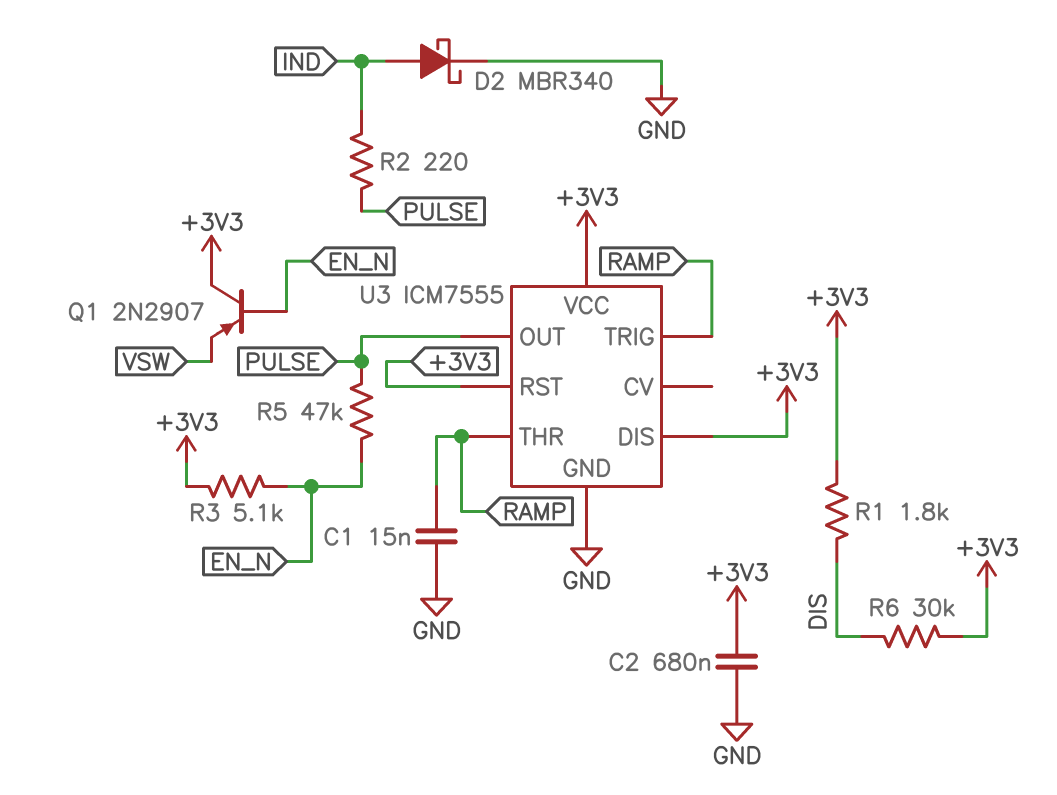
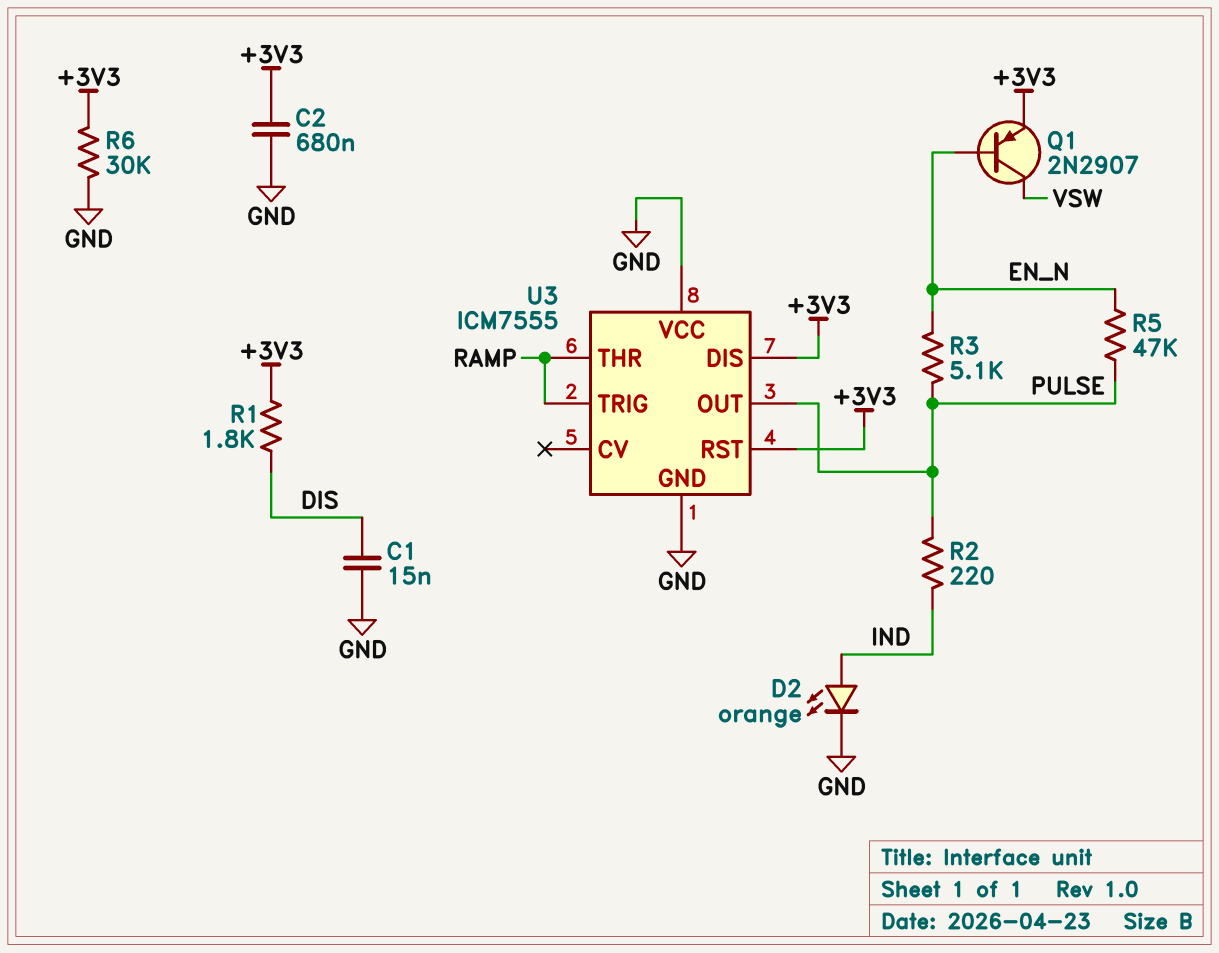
C1: 15nF (GND, RAMP) -> 15nF (DIS, GND)
D2: schottky MBR340 (A IND, K GND) -> LED orange (A IND, K GND)
Q1: PNP 2N2907 (B EN_N, C +3V3, E VSW) -> PNP 2N2907 (B EN_N, C VSW, E +3V3)
R3: 5.1k (+3V3, EN_N) -> 5.1k (EN_N, PULSE)
R6: 30k (+3V3, DIS) -> 30k (+3V3, GND)
U3 pin VCC: +3V3 -> GND

